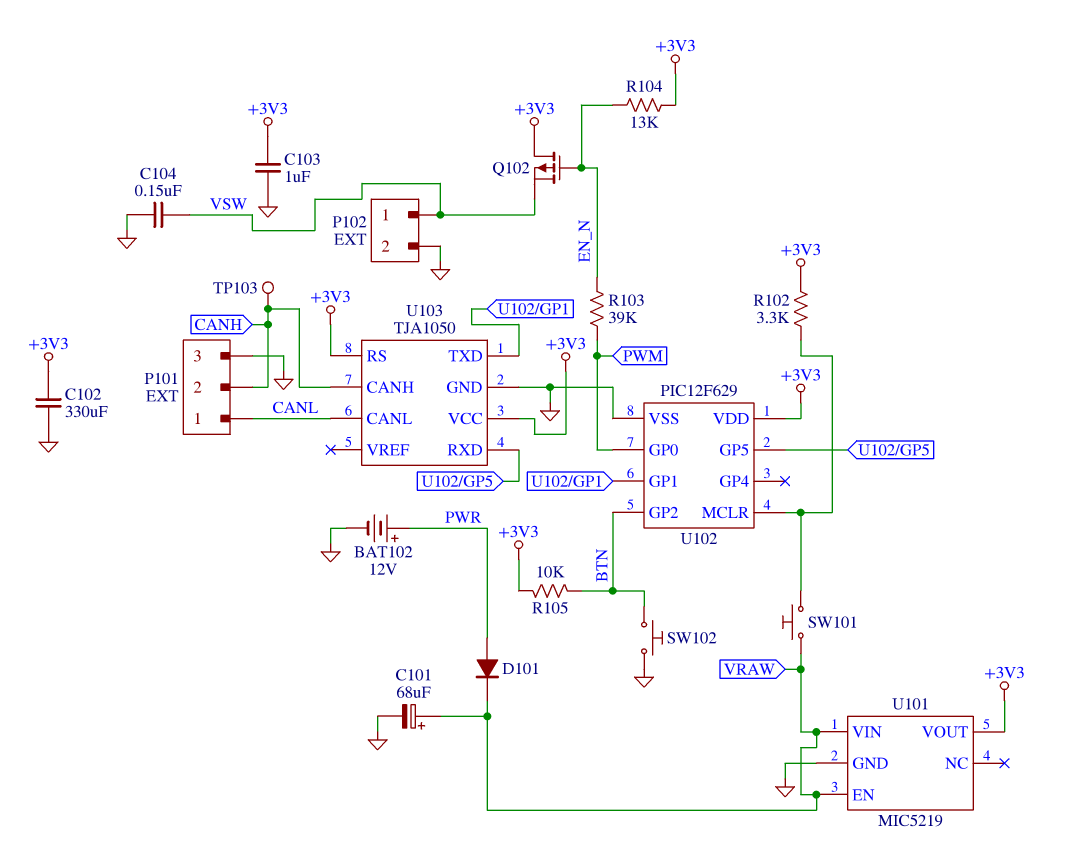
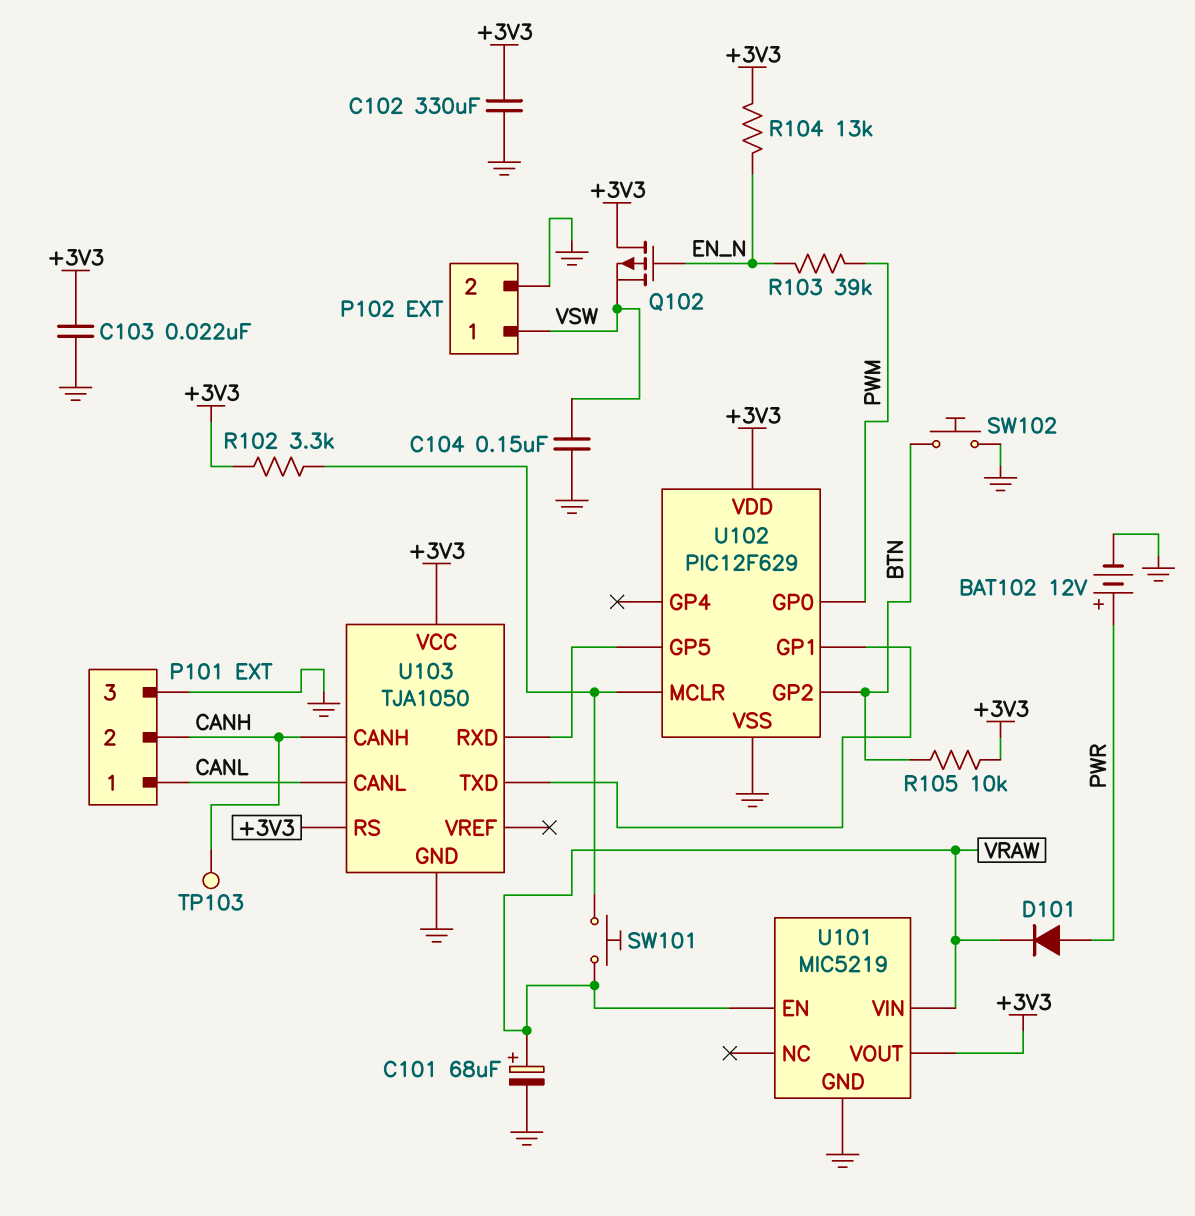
C103: 1uF (+3V3, GND) -> 22nF (+3V3, GND)

